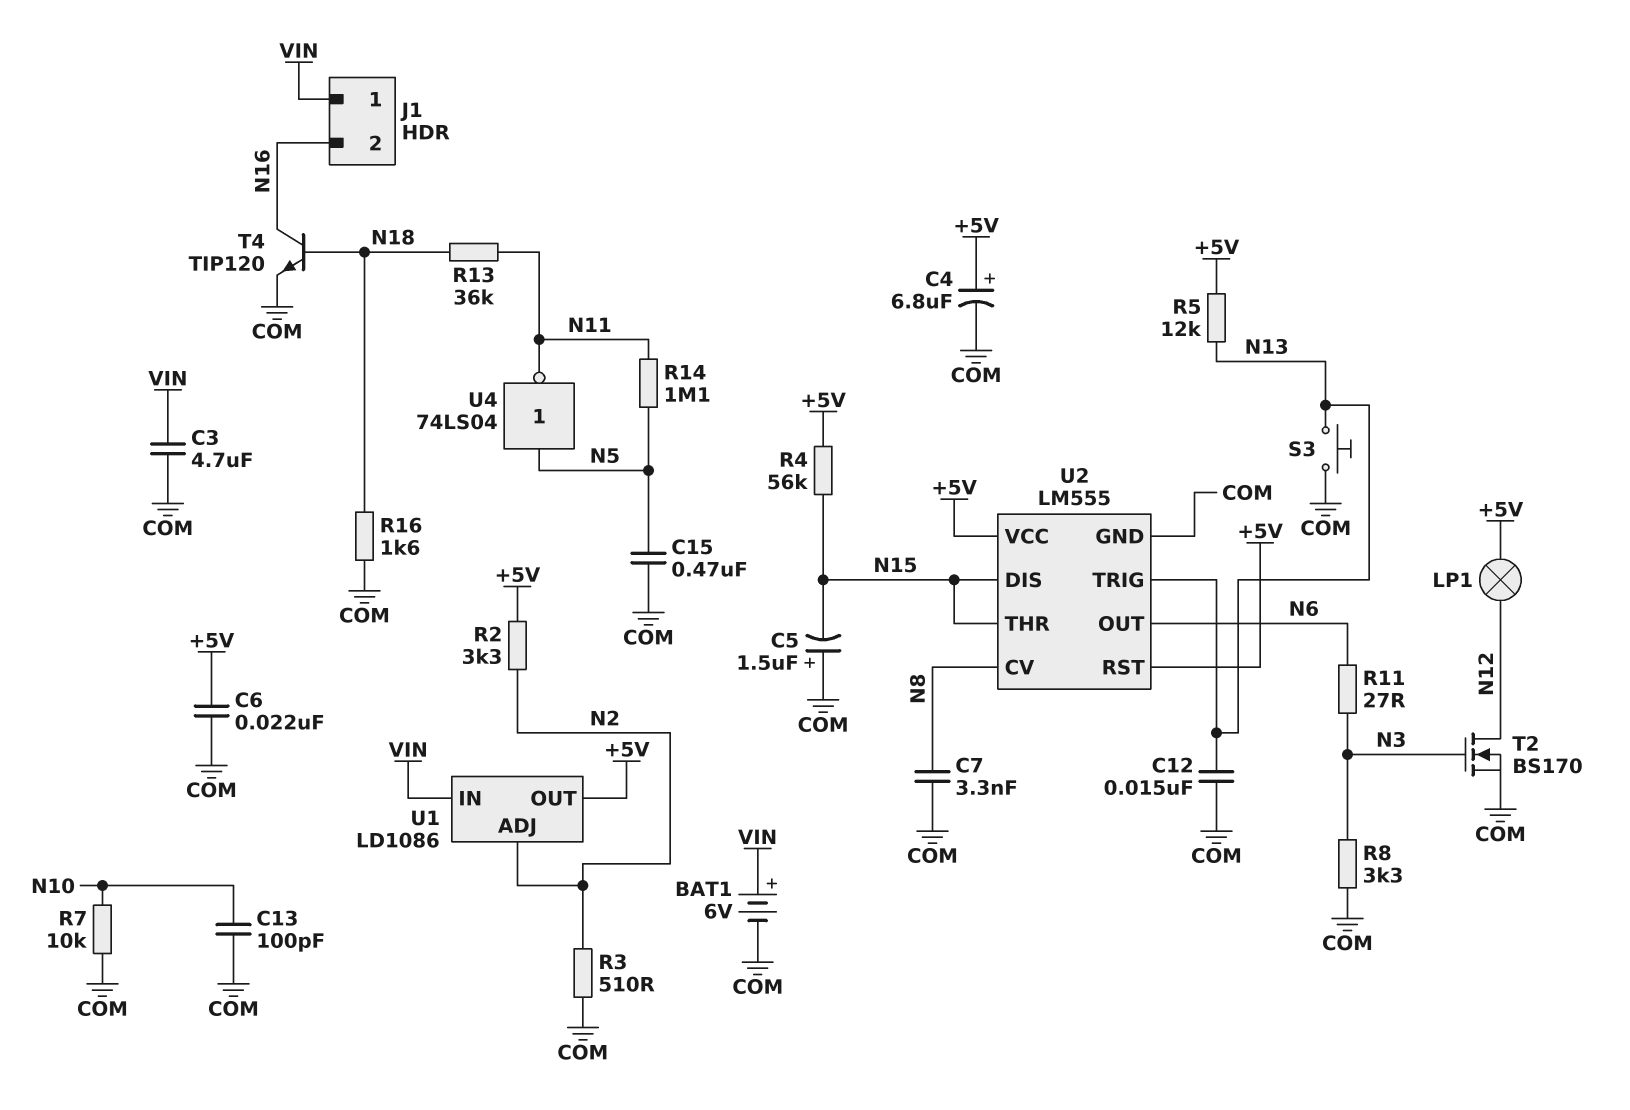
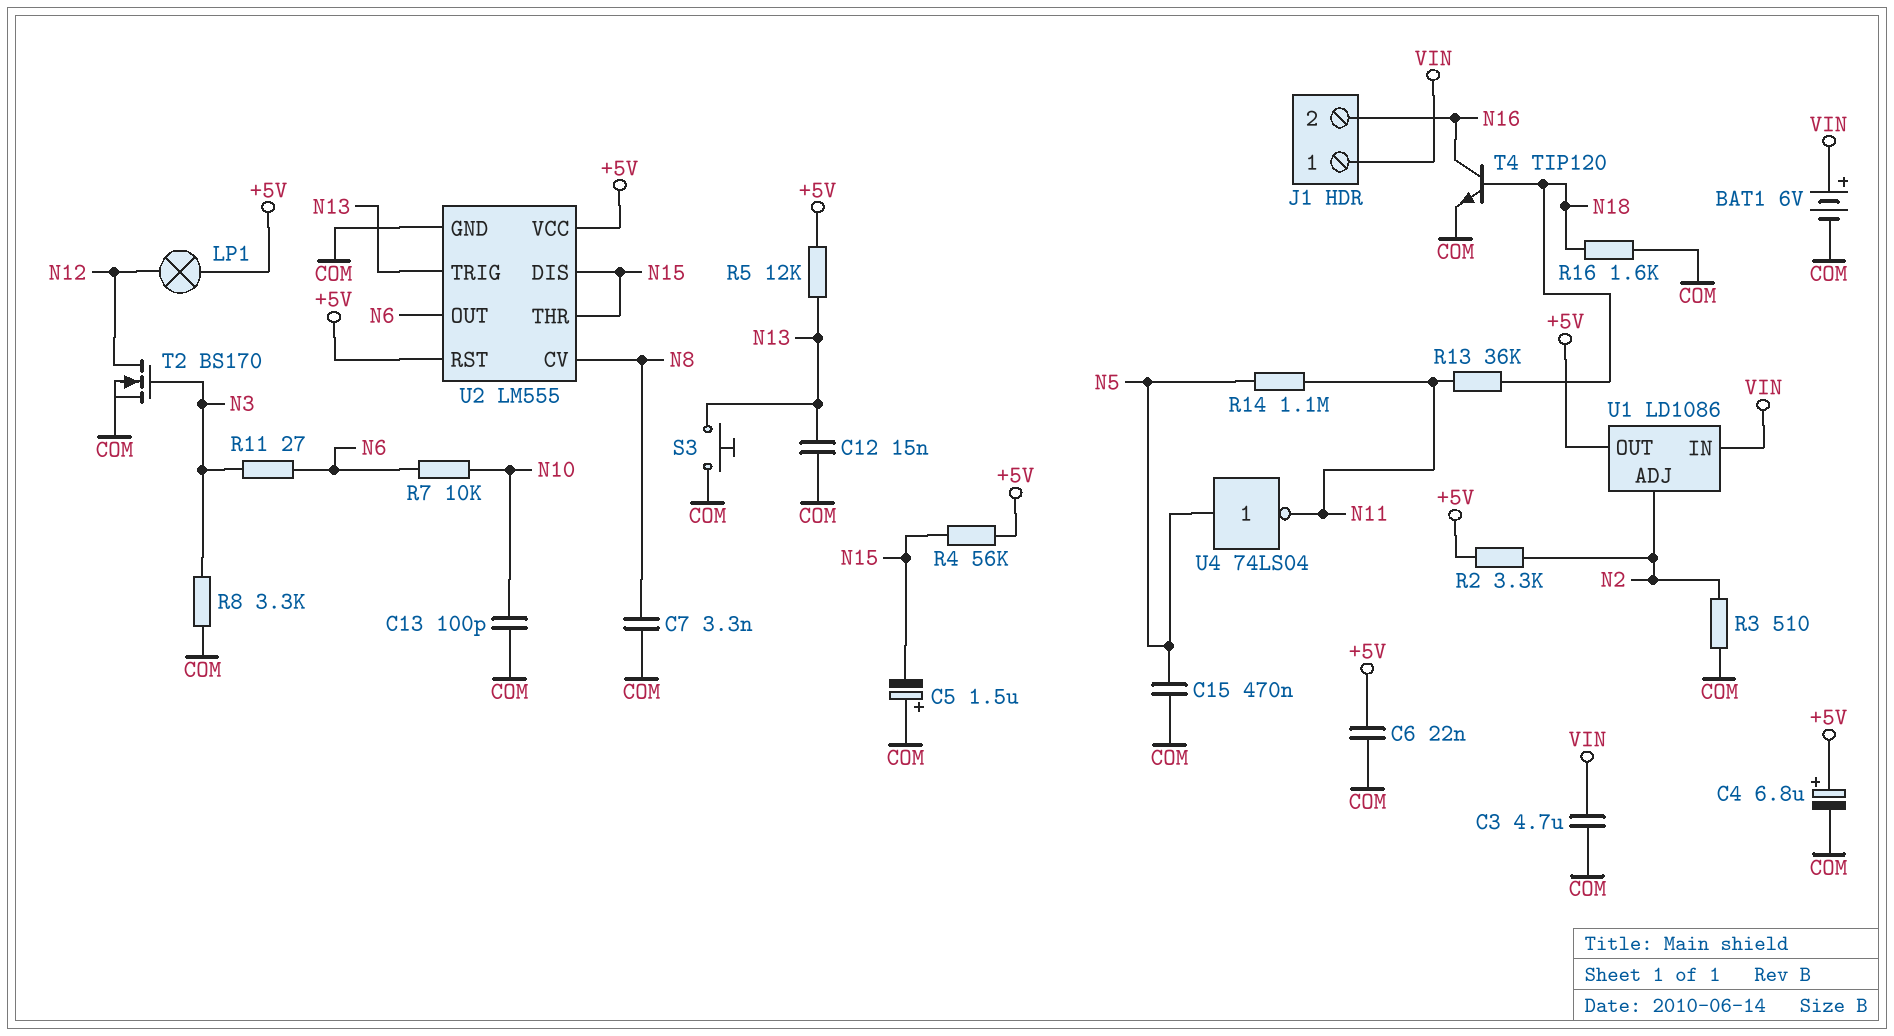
R7: 10k (COM, N10) -> 10k (N6, N10)

